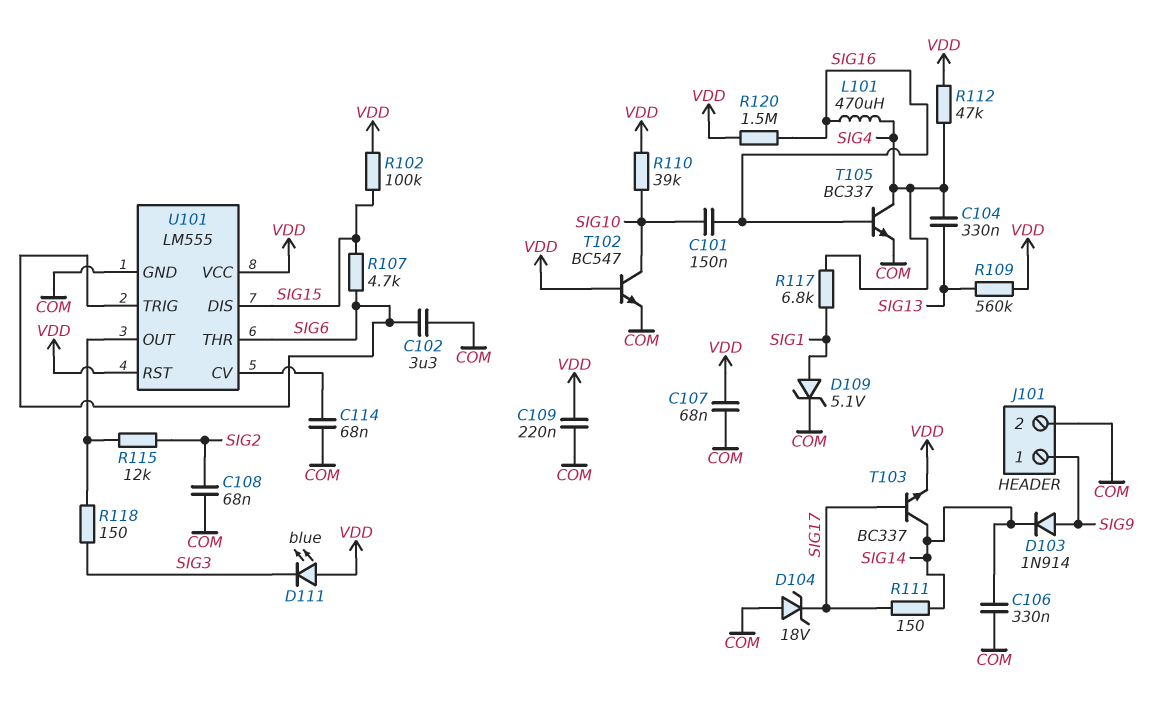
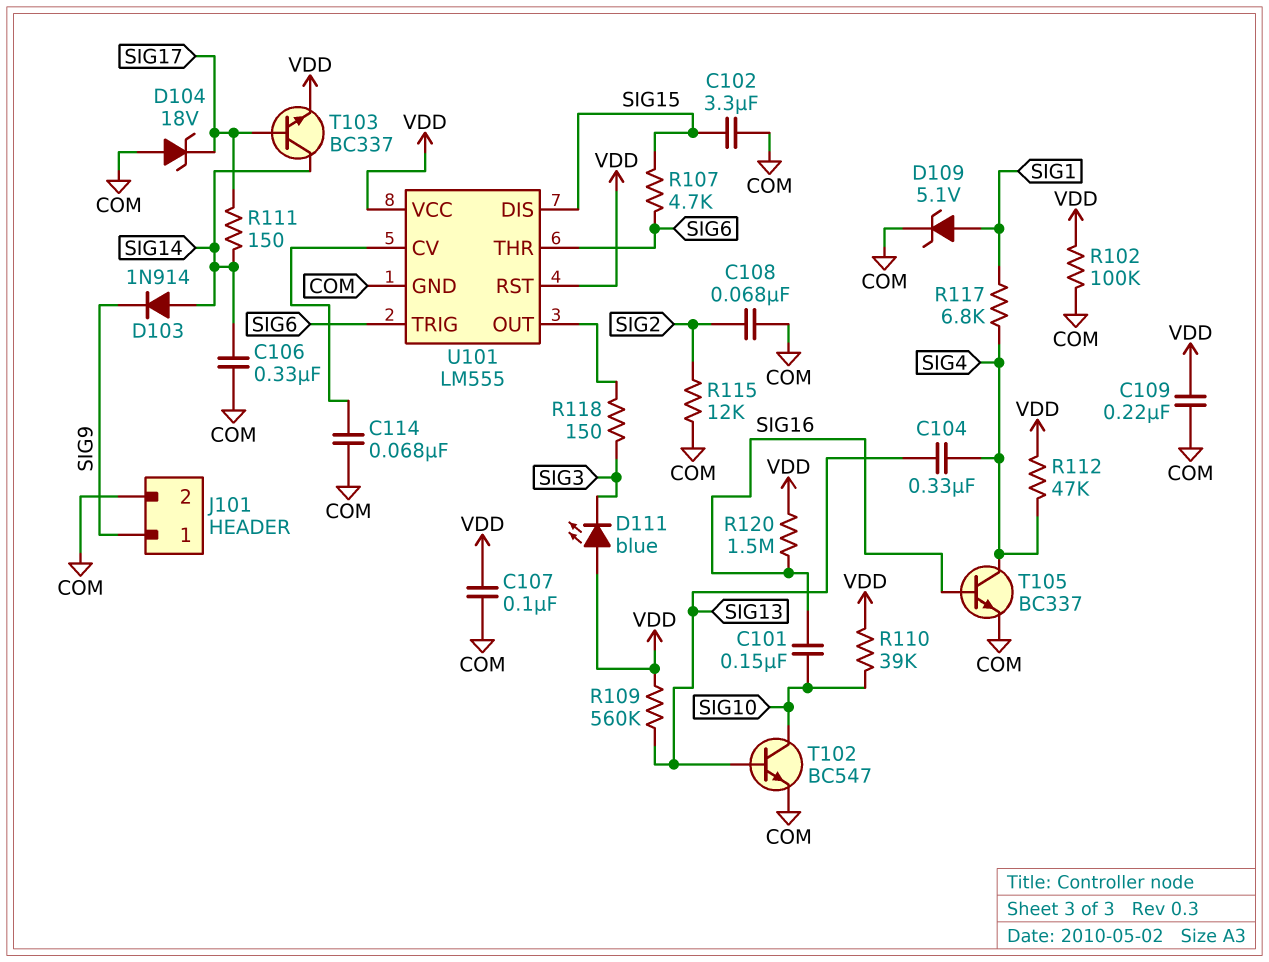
C102: 3.3uF (COM, SIG6) -> 3.3uF (COM, SIG15)
C107: 68nF (COM, VDD) -> 100nF (COM, VDD)
D103: diode 1N914 (A SIG9, K SIG14) -> diode 1N914 (A SIG14, K SIG9)
L101: 470uH (SIG4, SIG16) -> none
R102: 100k (SIG15, VDD) -> 100k (COM, VDD)
R115: 12k (SIG2, U101/OUT) -> 12k (COM, SIG2)
T102: NPN BC547 (B VDD, C SIG10, E COM) -> NPN BC547 (B SIG13, C SIG10, E COM)

